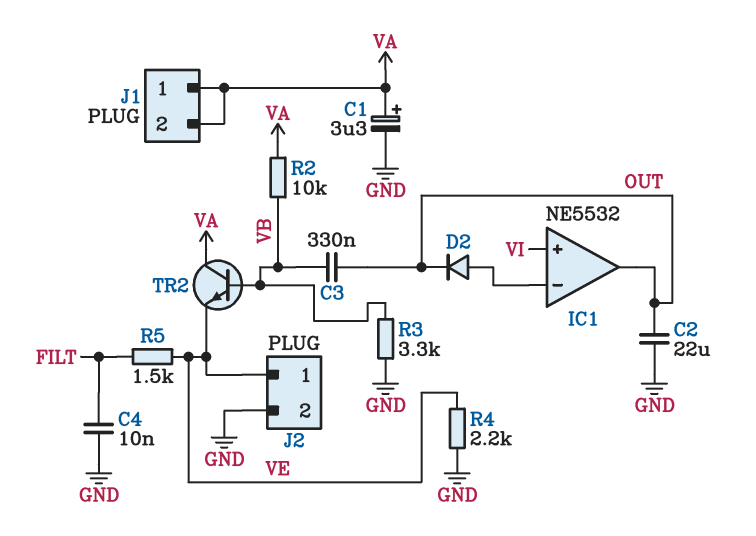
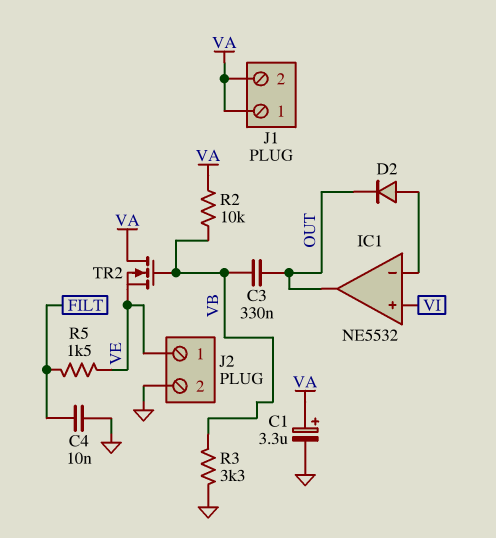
C2: 22uF (GND, OUT) -> none
R4: 2.2k (GND, VE) -> none
TR2: NPN (B VB, C VA, E VE) -> NMOS (G VB, D VA, S VE)

